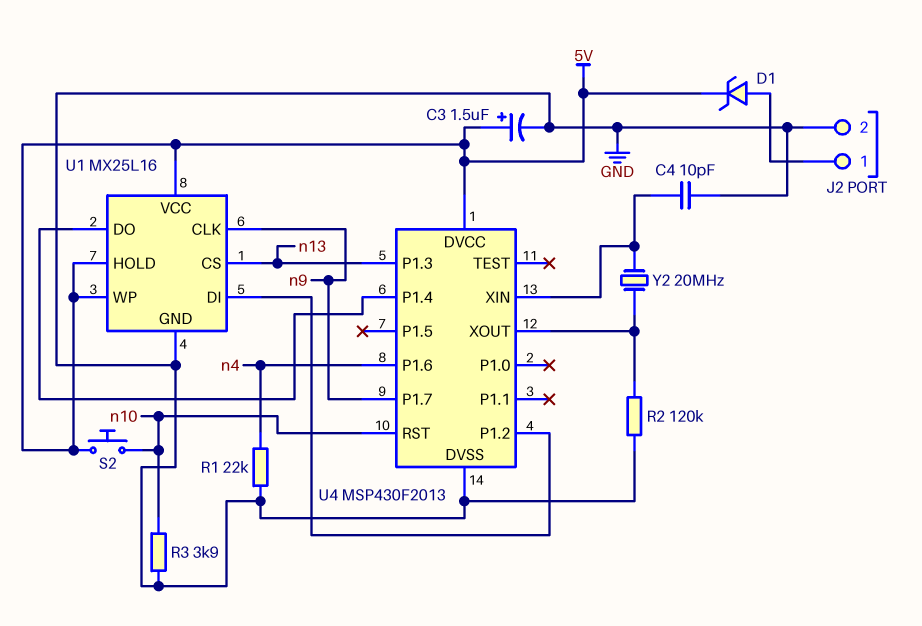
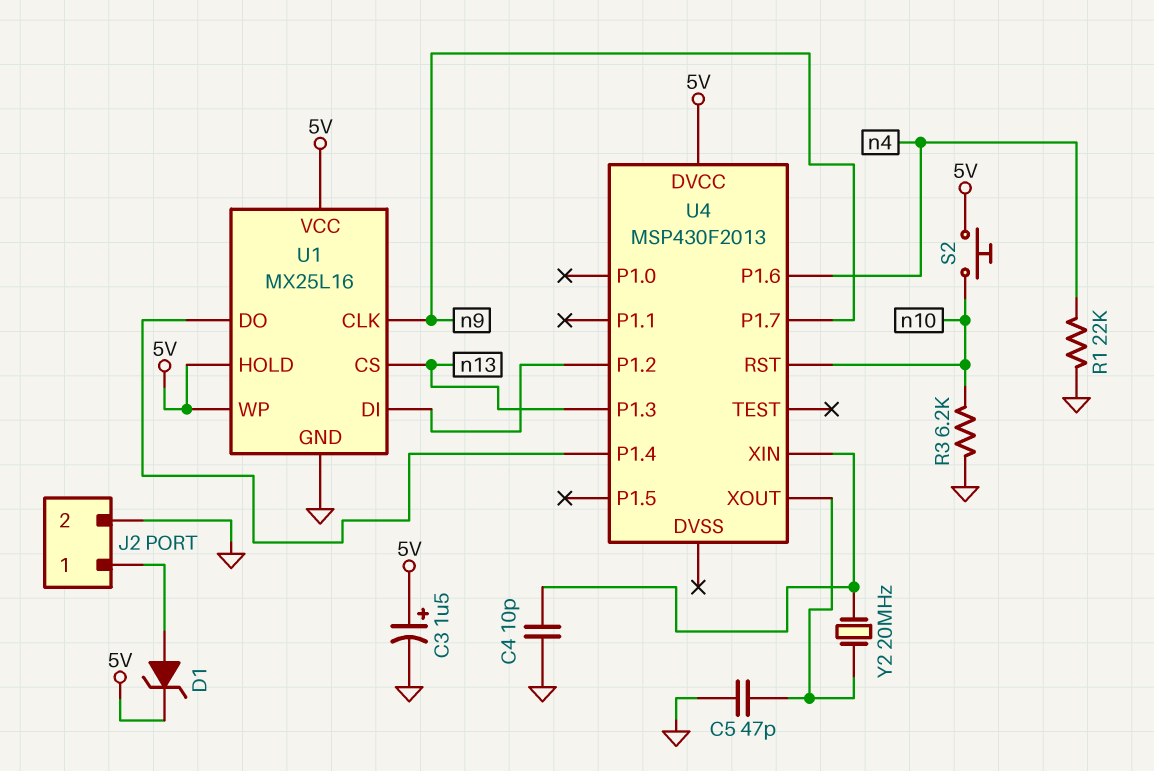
C5: none -> 47pF (GND, U4/XOUT)
R2: 120k (GND, U4/XOUT) -> none
R3: 3.9k (GND, n10) -> 6.2k (GND, n10)
U4 pin DVSS: GND -> none

